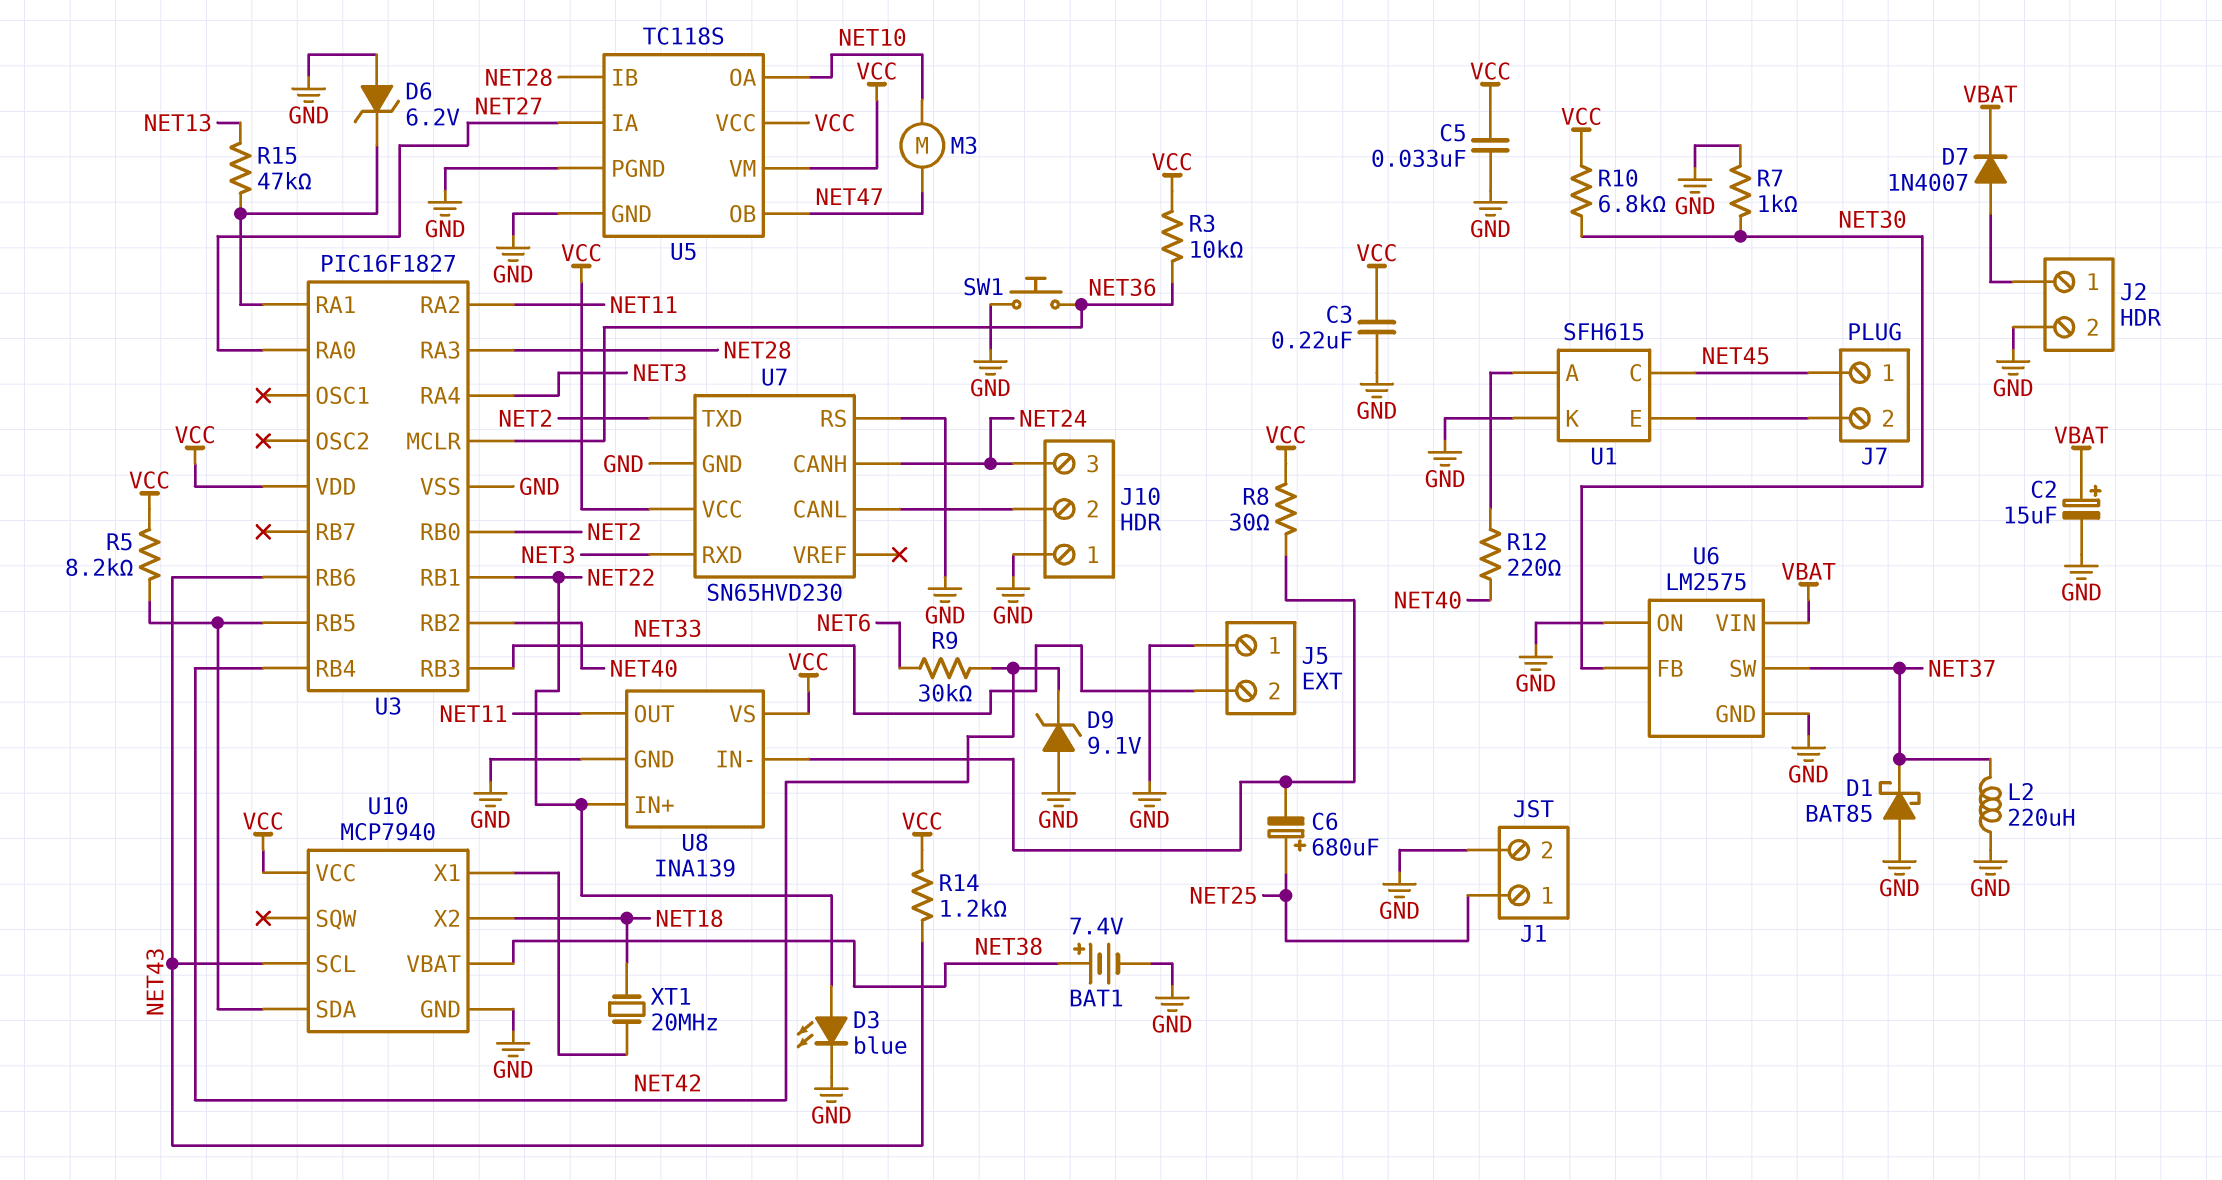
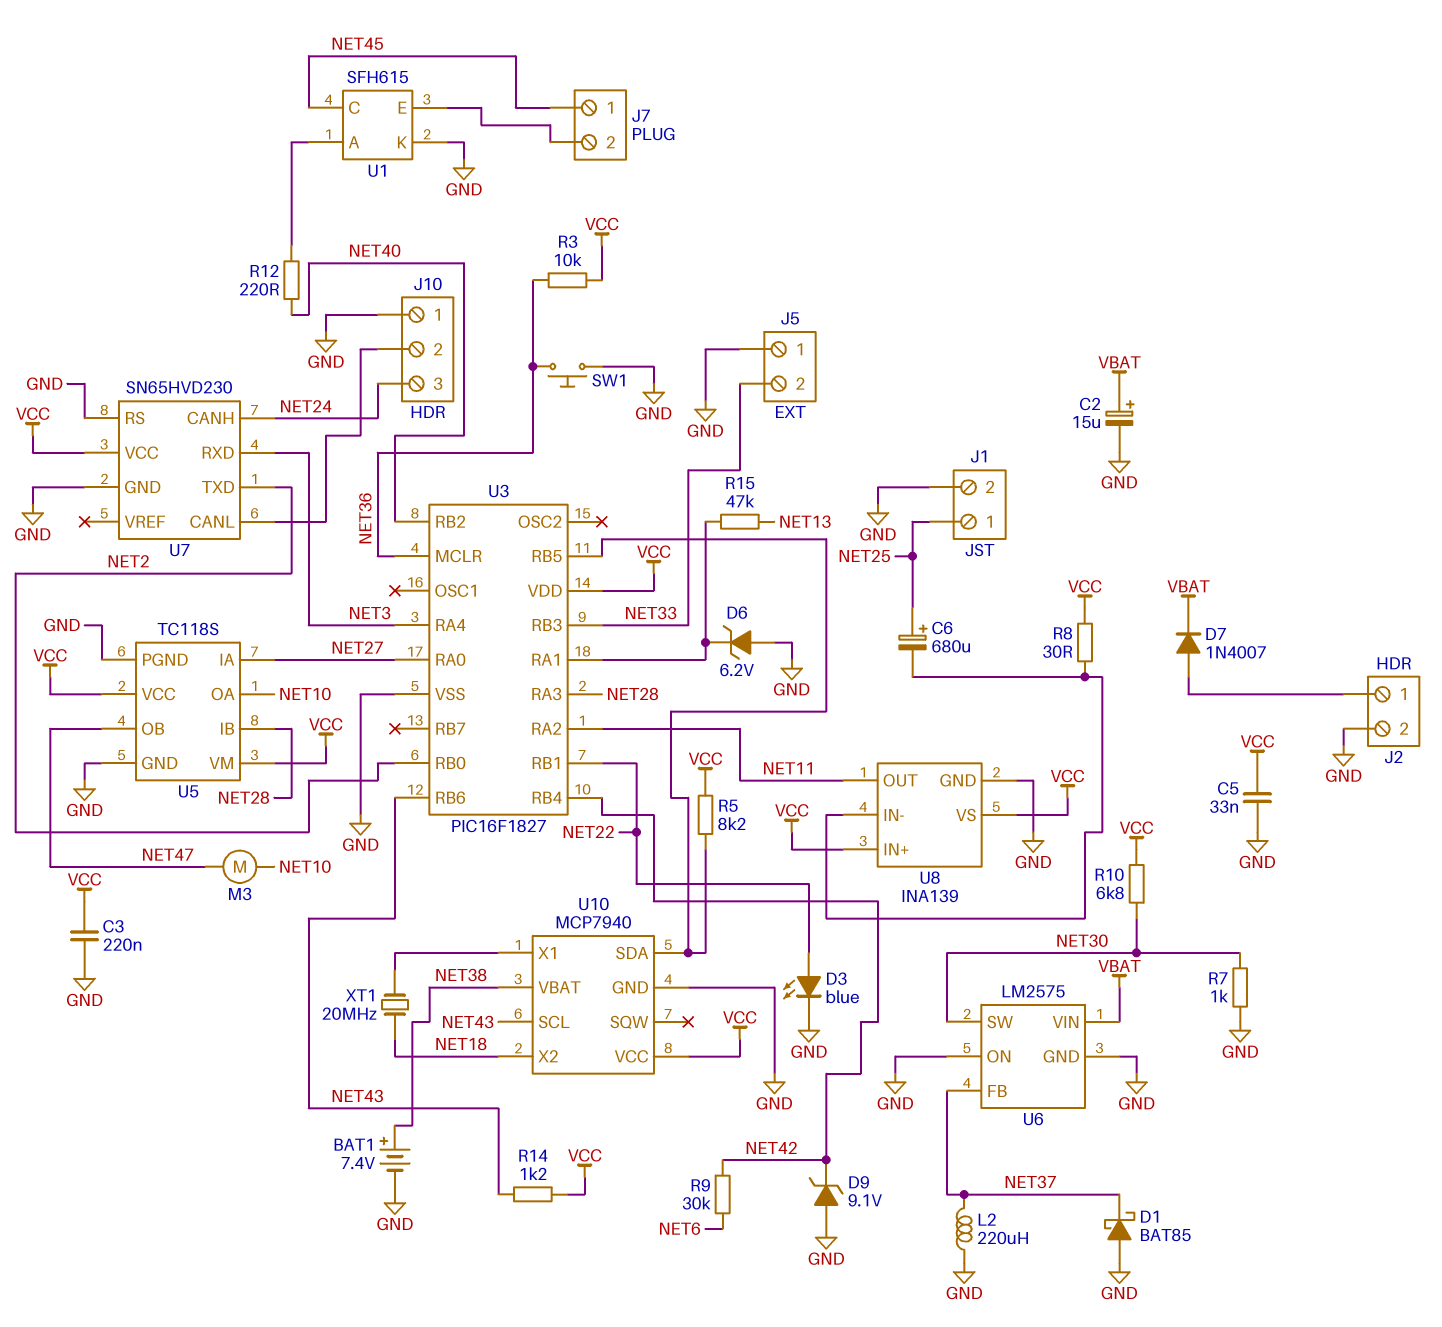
U6 pin FB: NET30 -> NET37
U6 pin SW: NET37 -> NET30
U8 pin IN+: NET22 -> VCC

